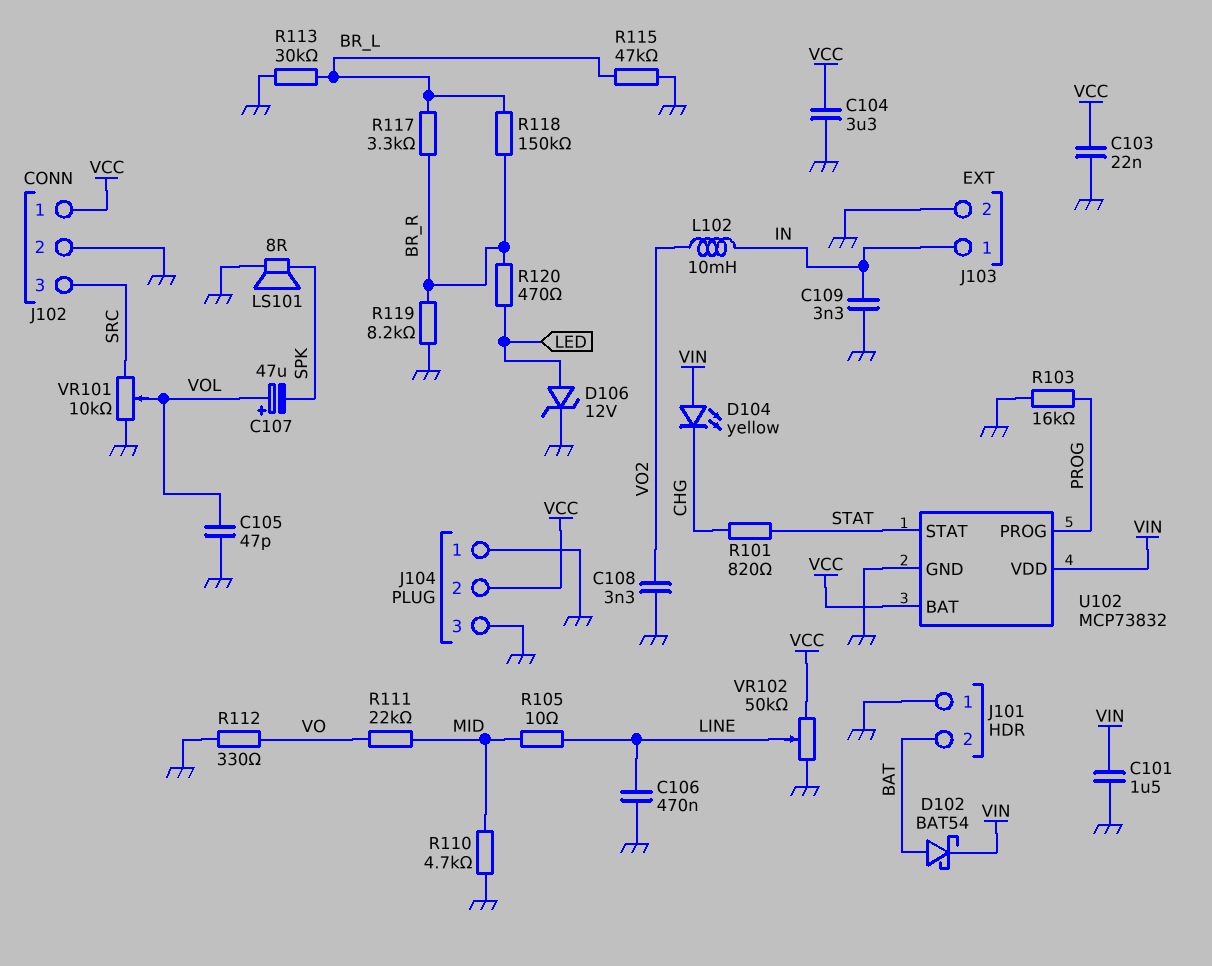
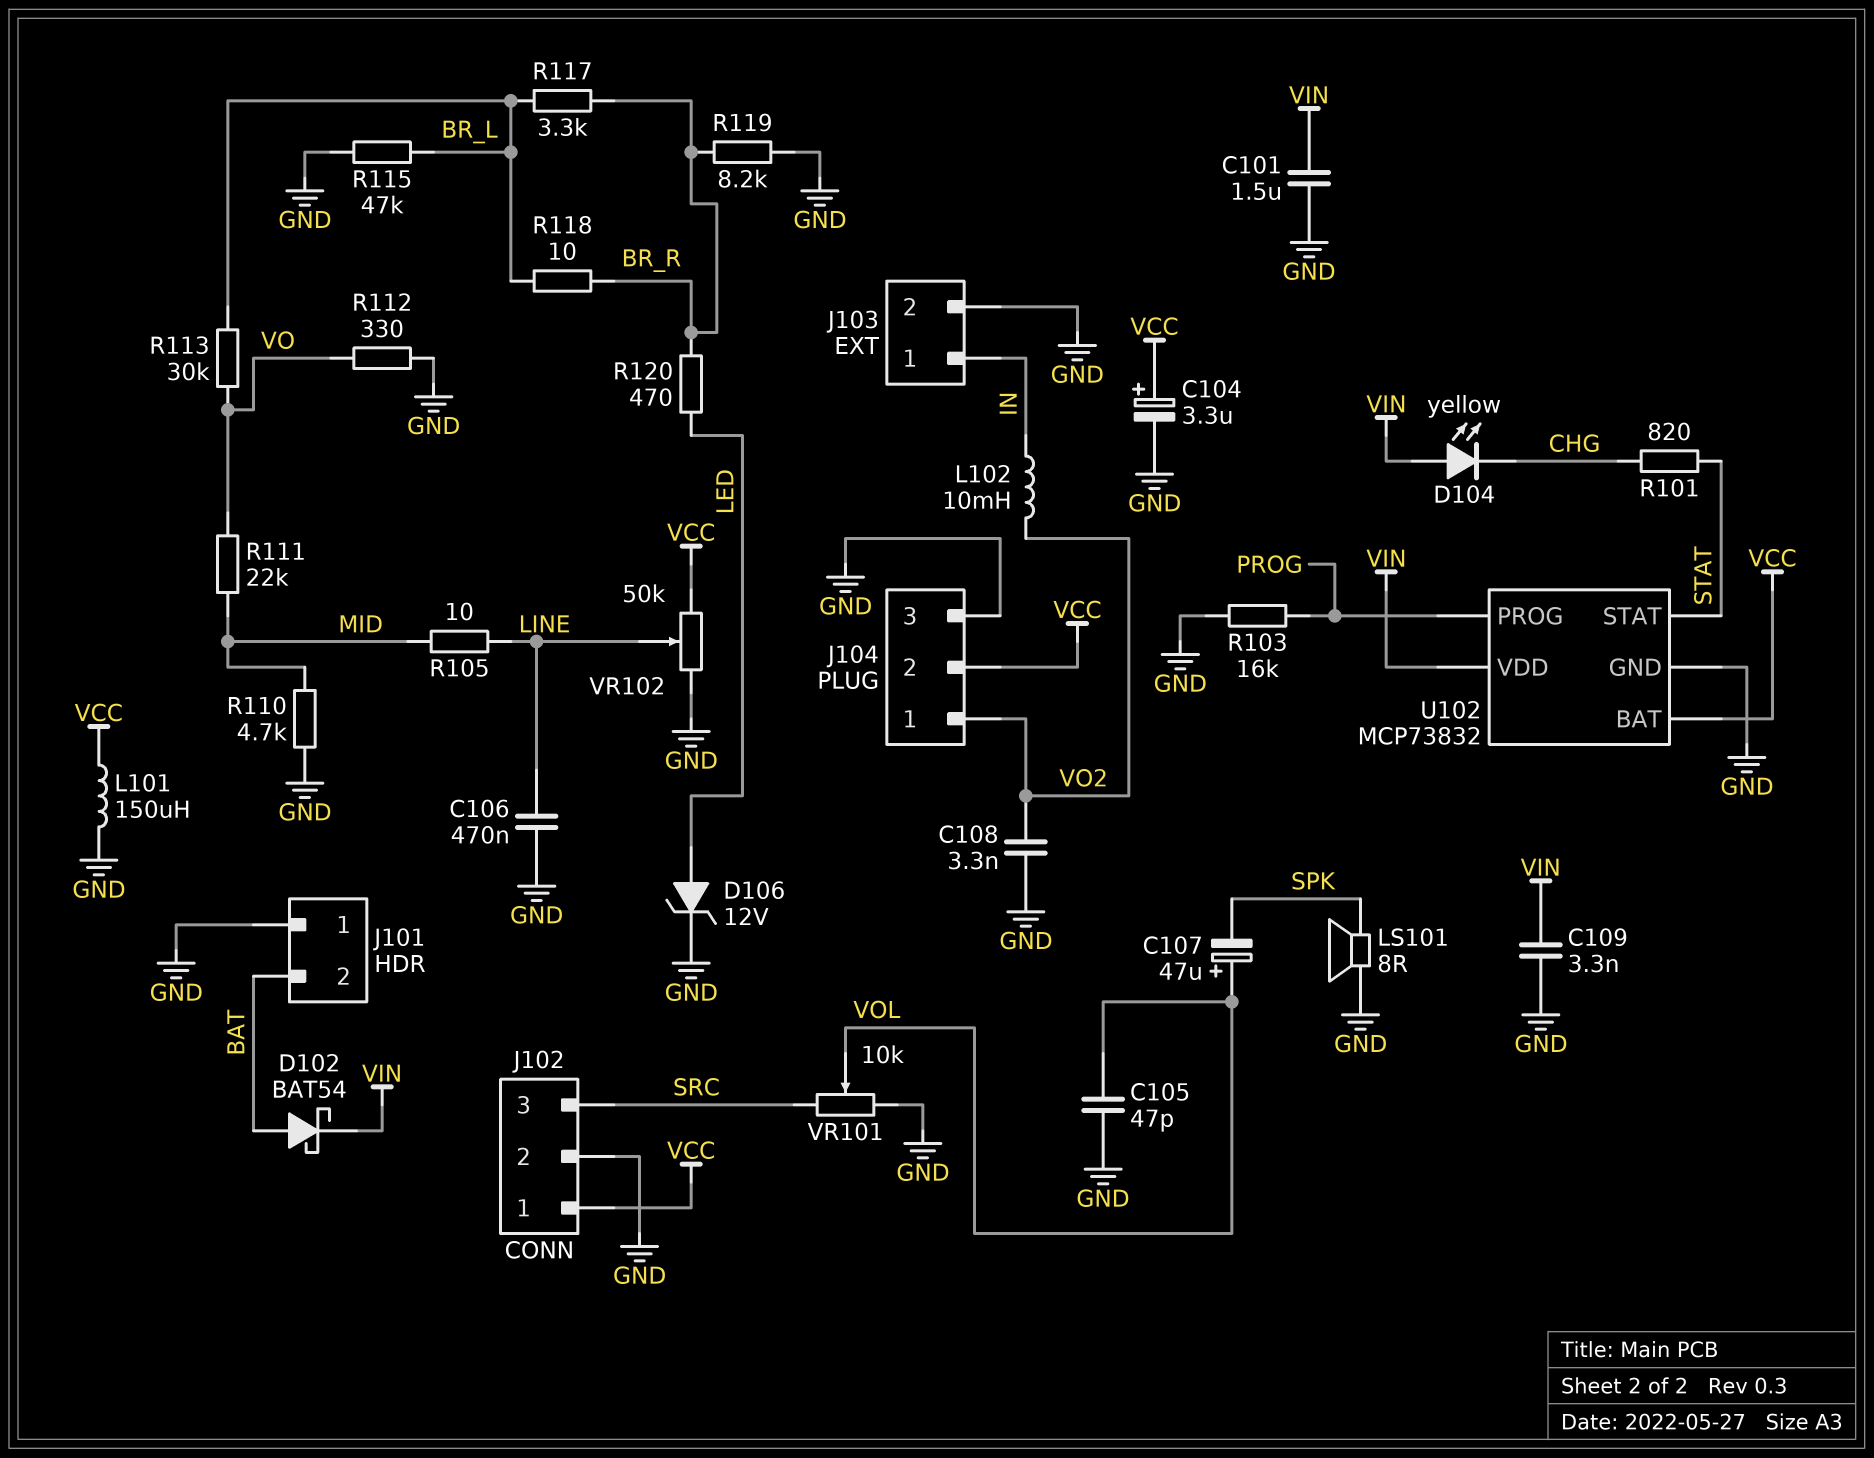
C103: 22nF (GND, VCC) -> none
C104: 3.3uF (GND, VCC) -> 3.3uF (plus VCC, minus GND)
C109: 3.3nF (GND, IN) -> 3.3nF (GND, VIN)
J104 pin 1: GND -> VO2
L101: none -> 150uH (GND, VCC)
R113: 30k (BR_L, GND) -> 30k (BR_L, VO)
R118: 150k (BR_L, BR_R) -> 10 (BR_L, BR_R)

